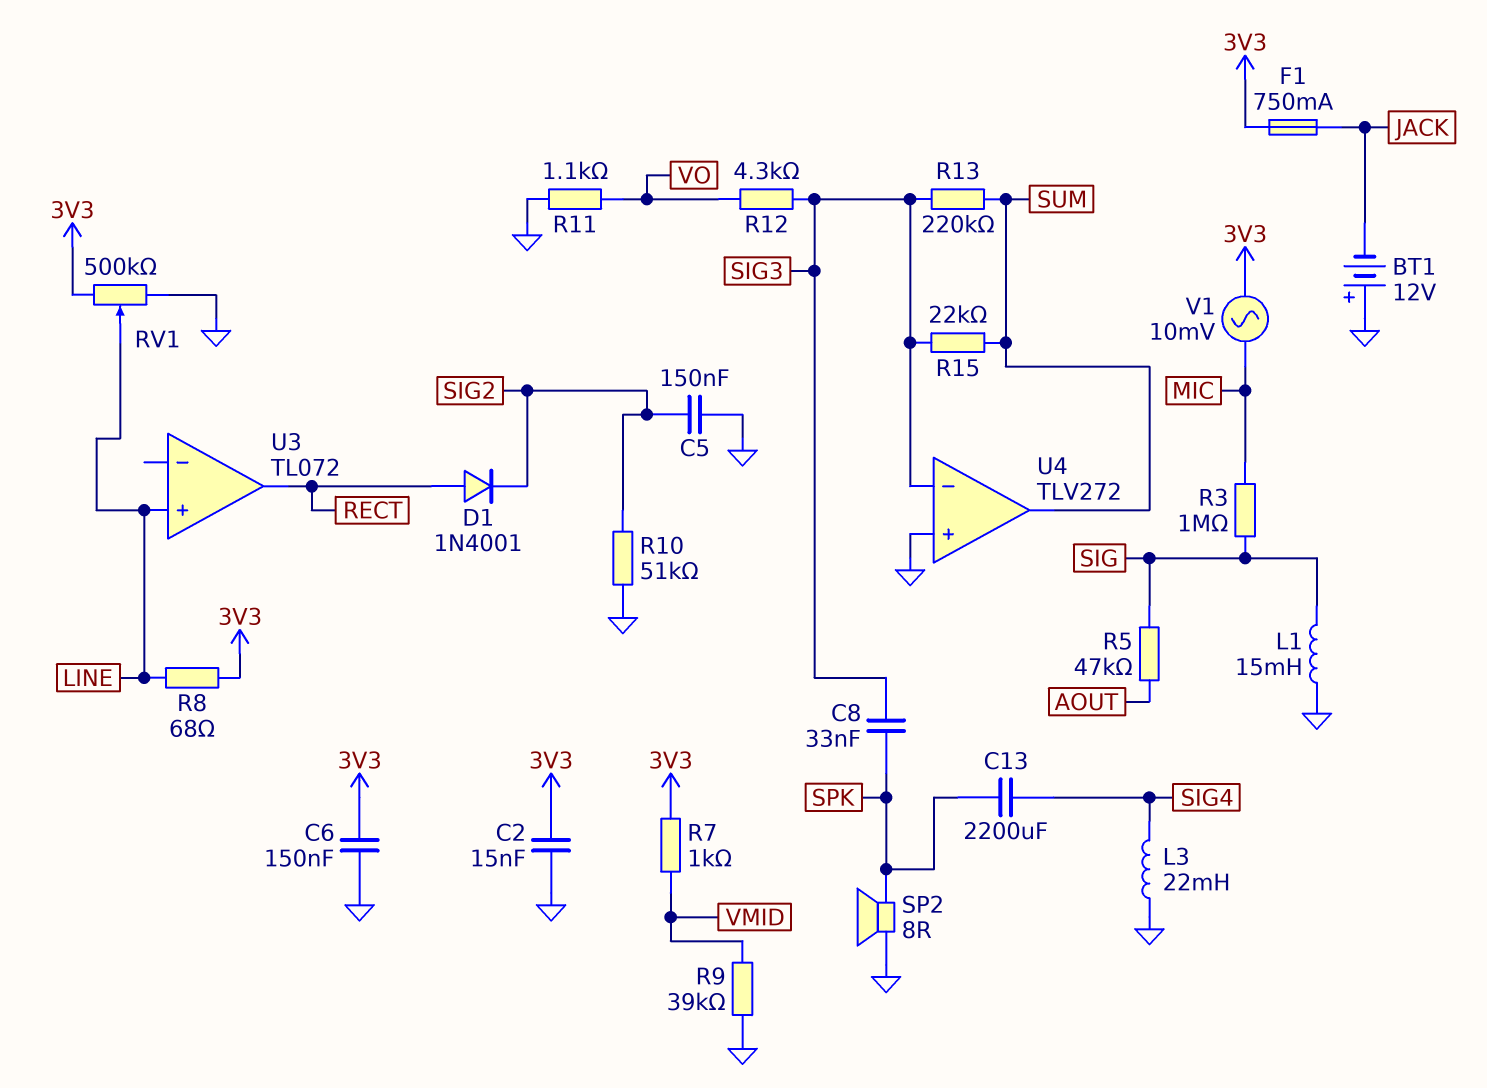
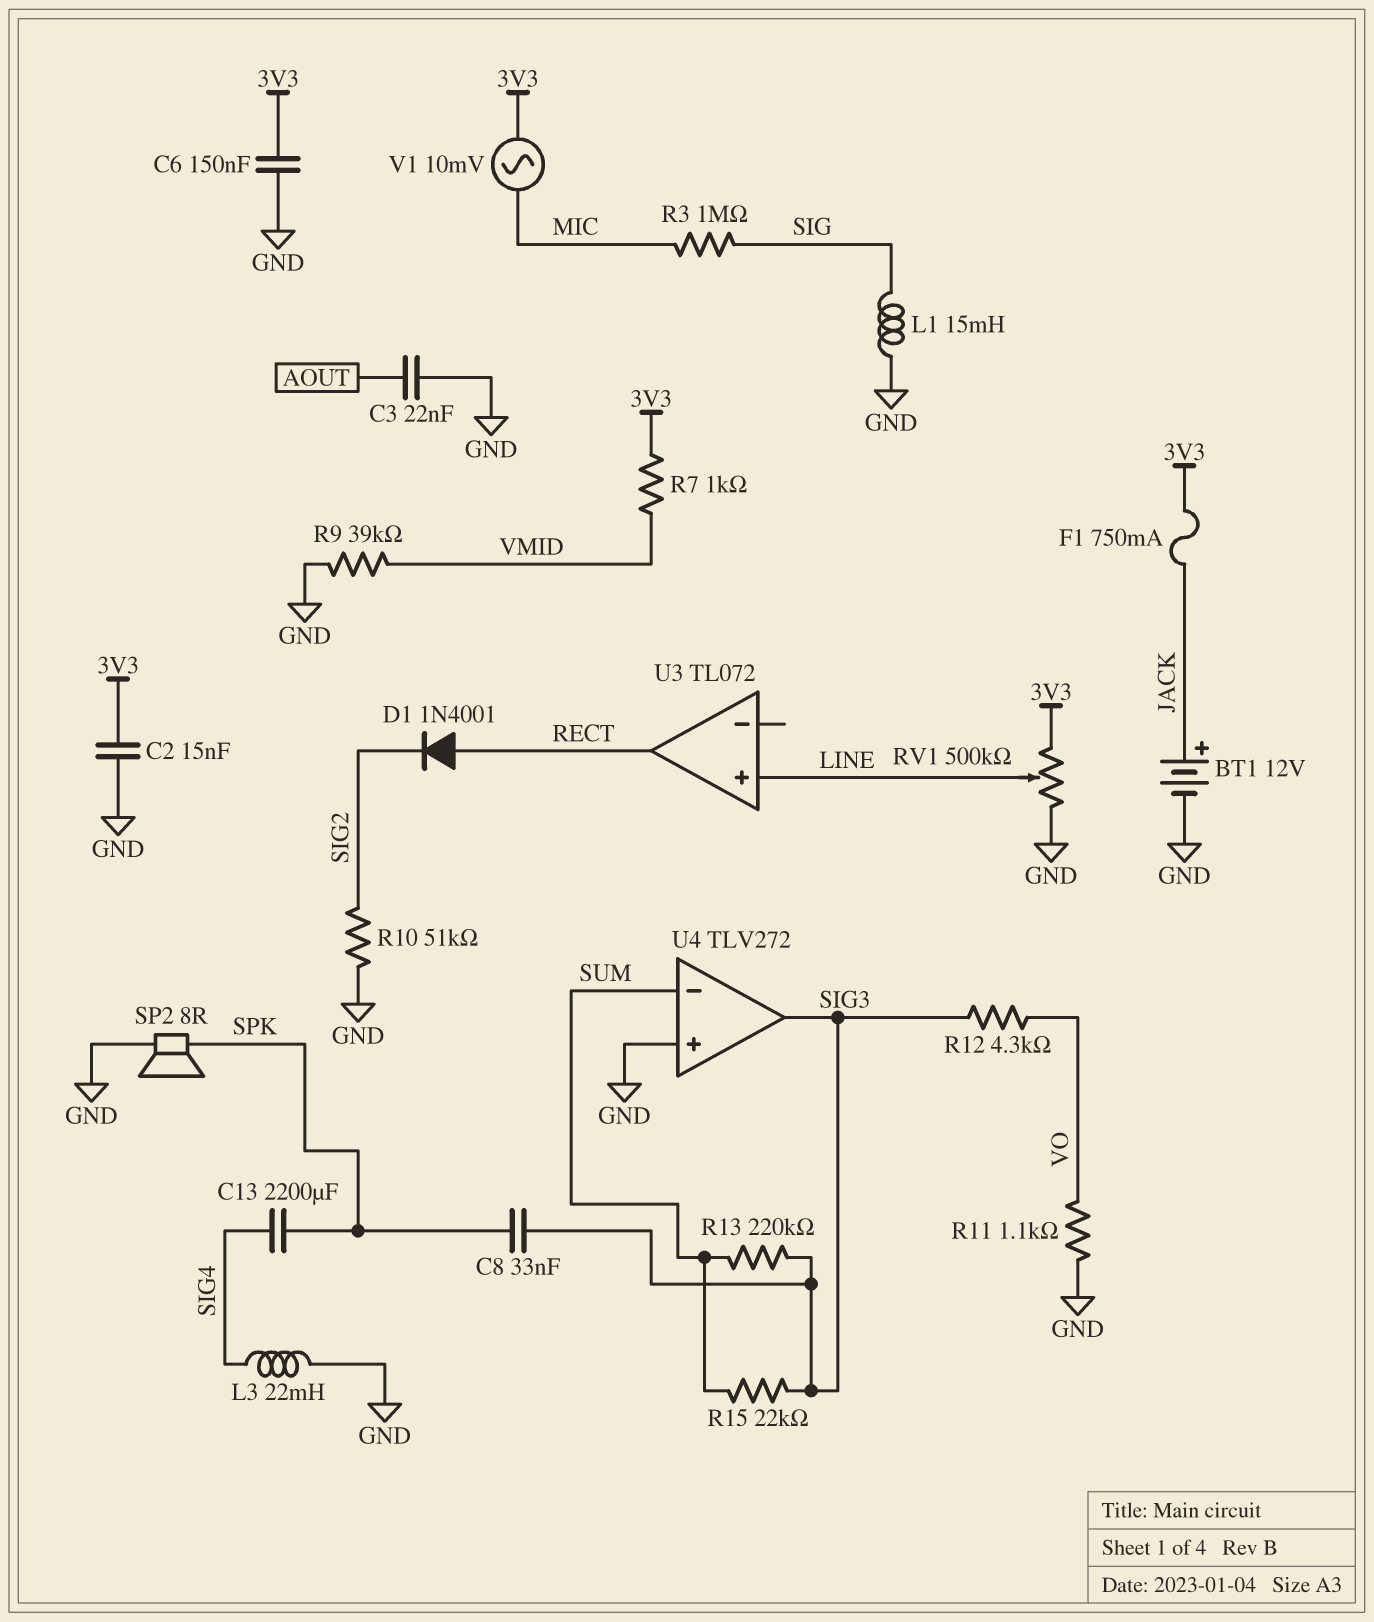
BT1: 12V (plus GND, minus JACK) -> 12V (plus JACK, minus GND)
C3: none -> 22nF (AOUT, GND)
C5: 150nF (GND, SIG2) -> none
R5: 47k (AOUT, SIG) -> none
R8: 68 (3V3, LINE) -> none
U4 pin in-: SIG3 -> SUM
U4 pin out: SUM -> SIG3

